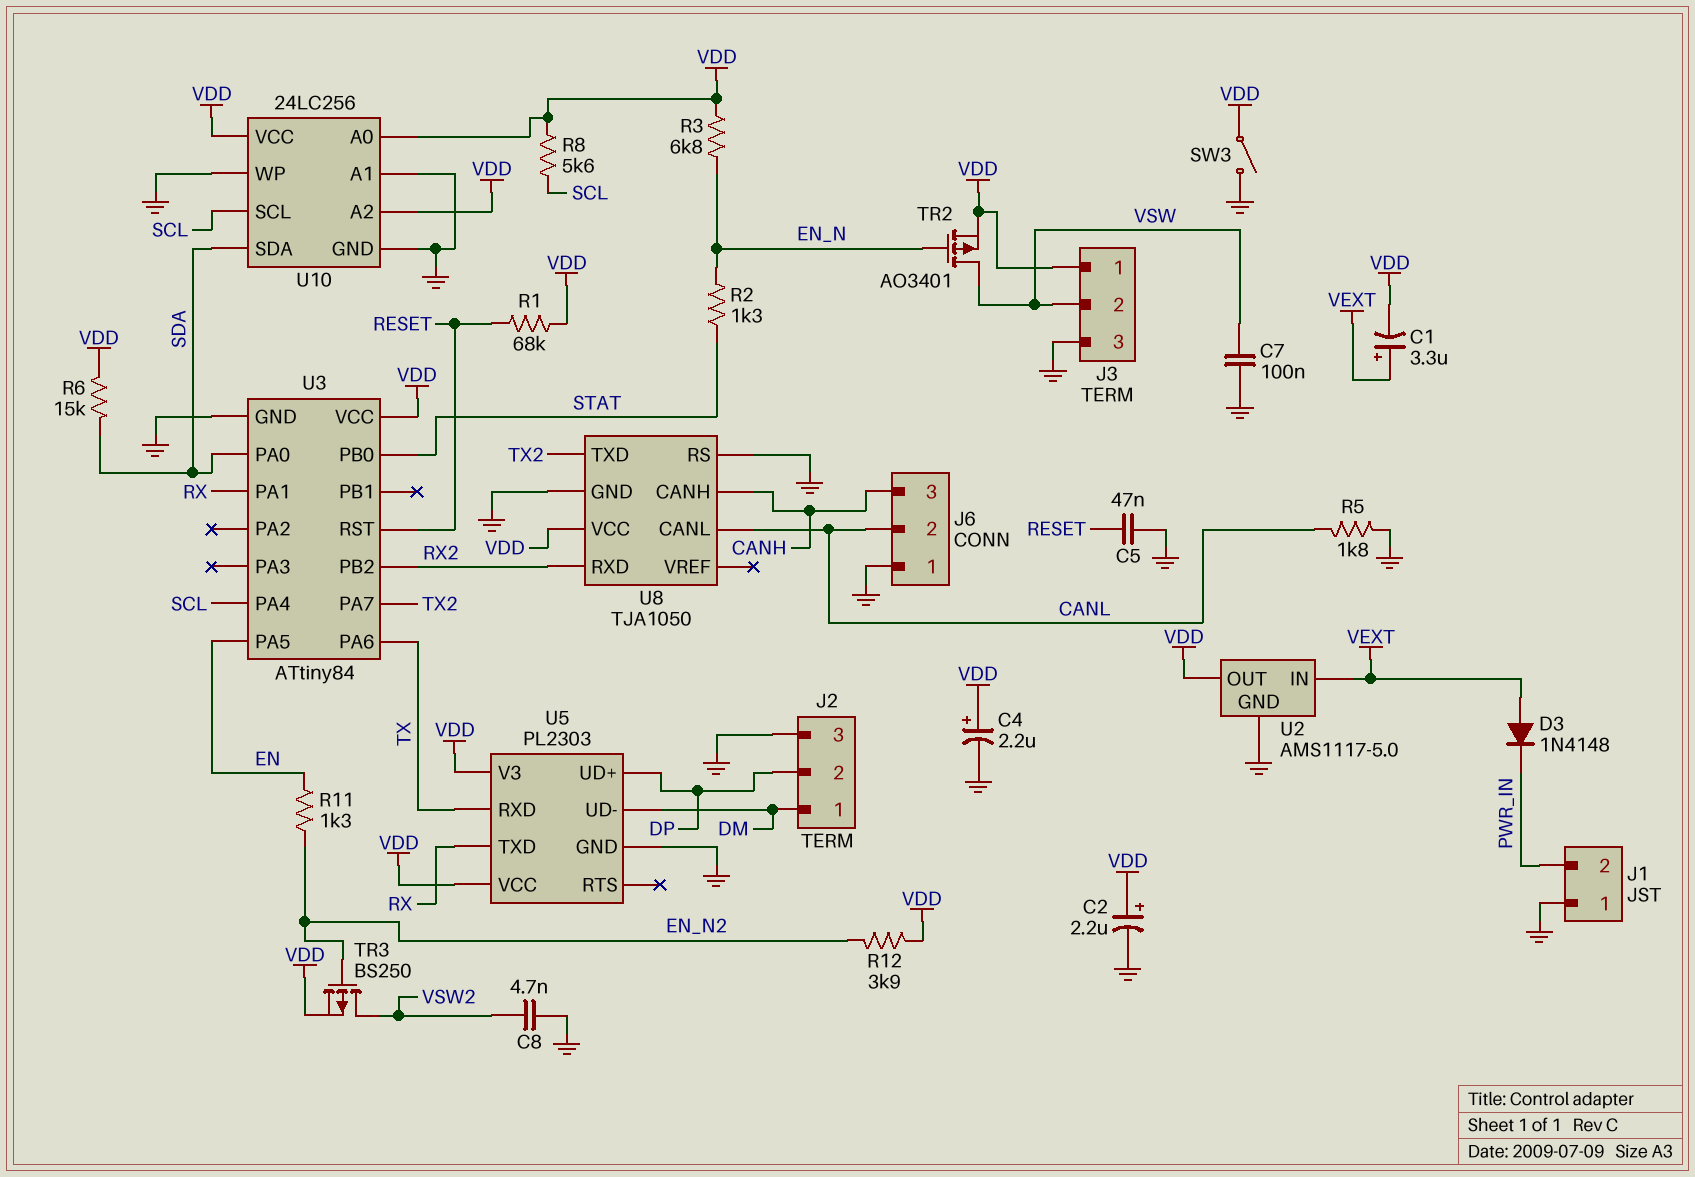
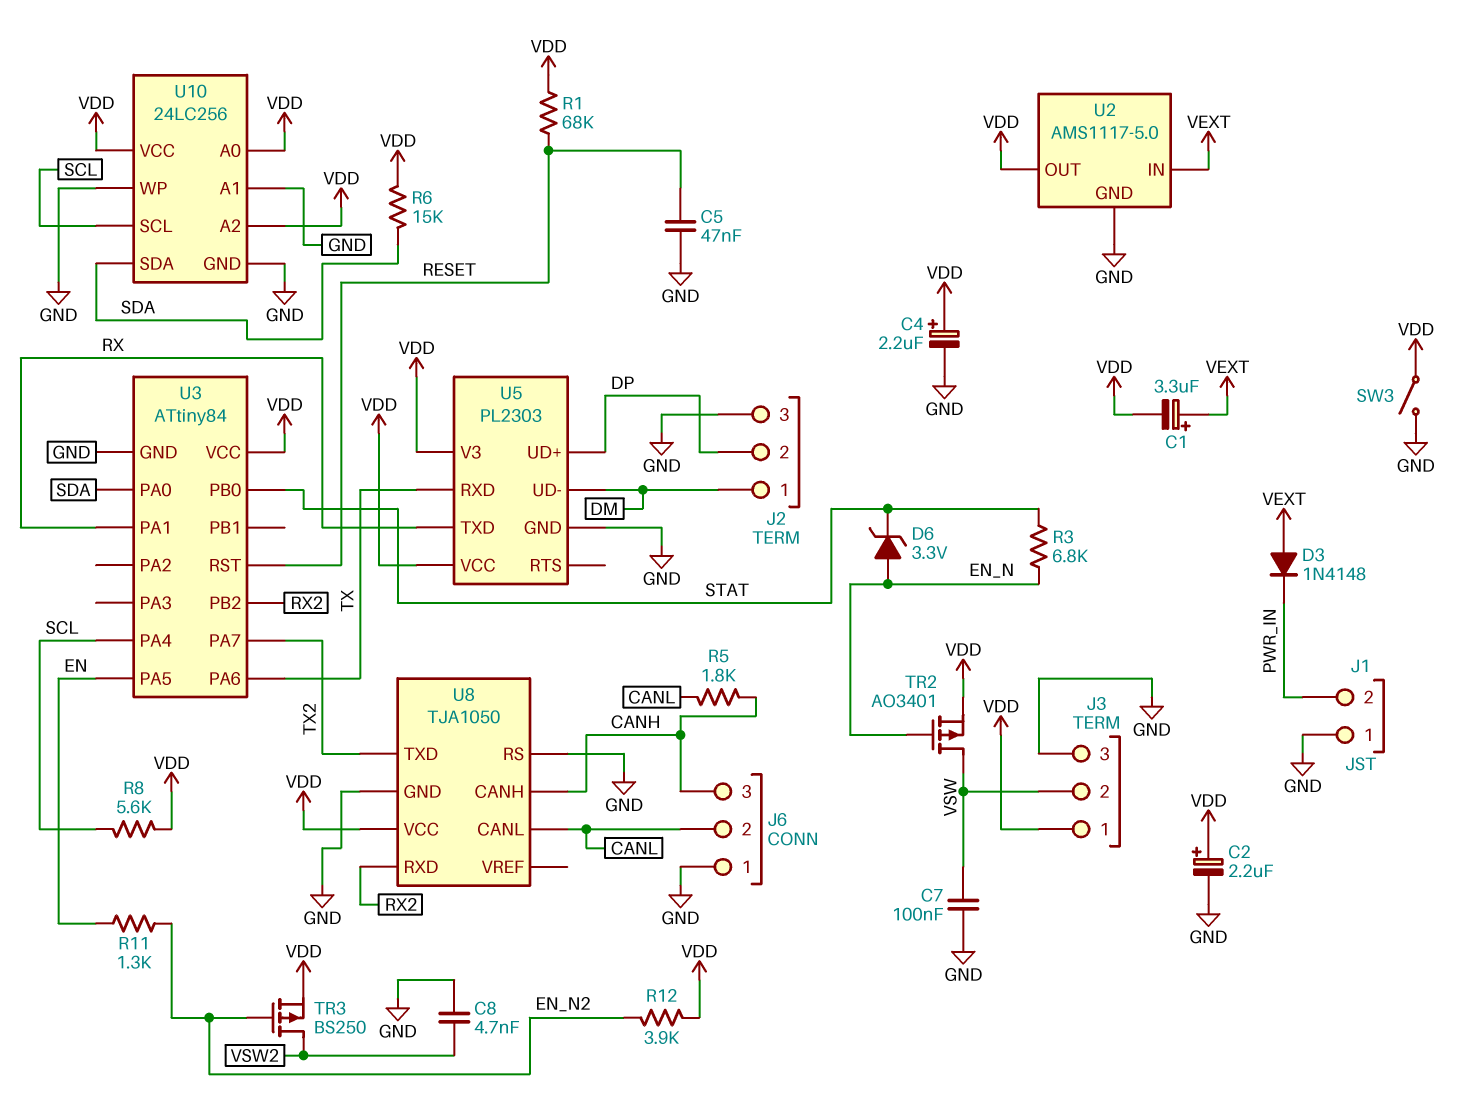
D6: none -> zener 3.3V (A EN_N, K STAT)
R2: 1.3k (EN_N, STAT) -> none
R3: 6.8k (EN_N, VDD) -> 6.8k (EN_N, STAT)
R5: 1.8k (CANL, GND) -> 1.8k (CANH, CANL)

